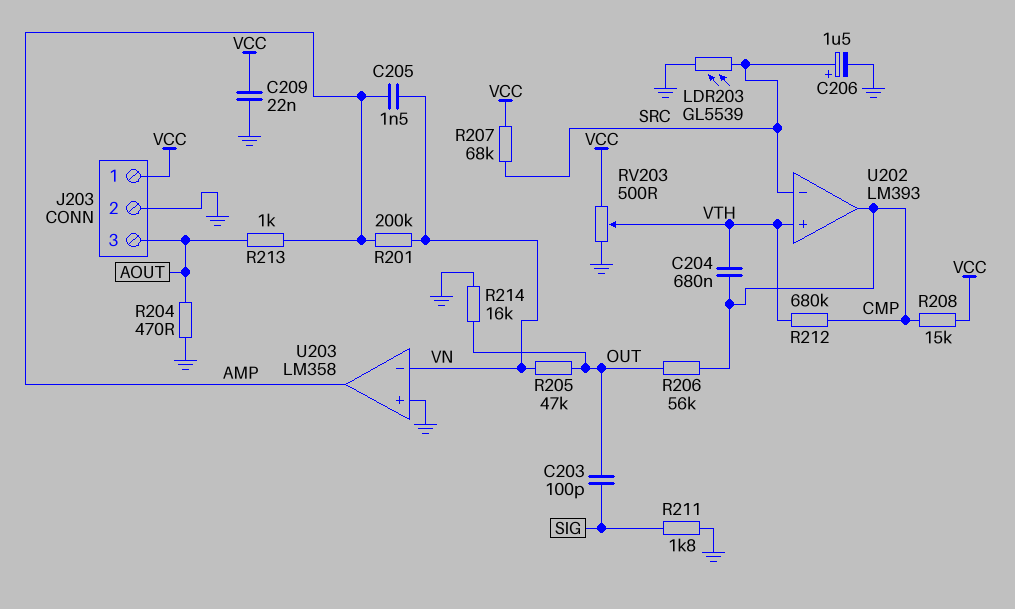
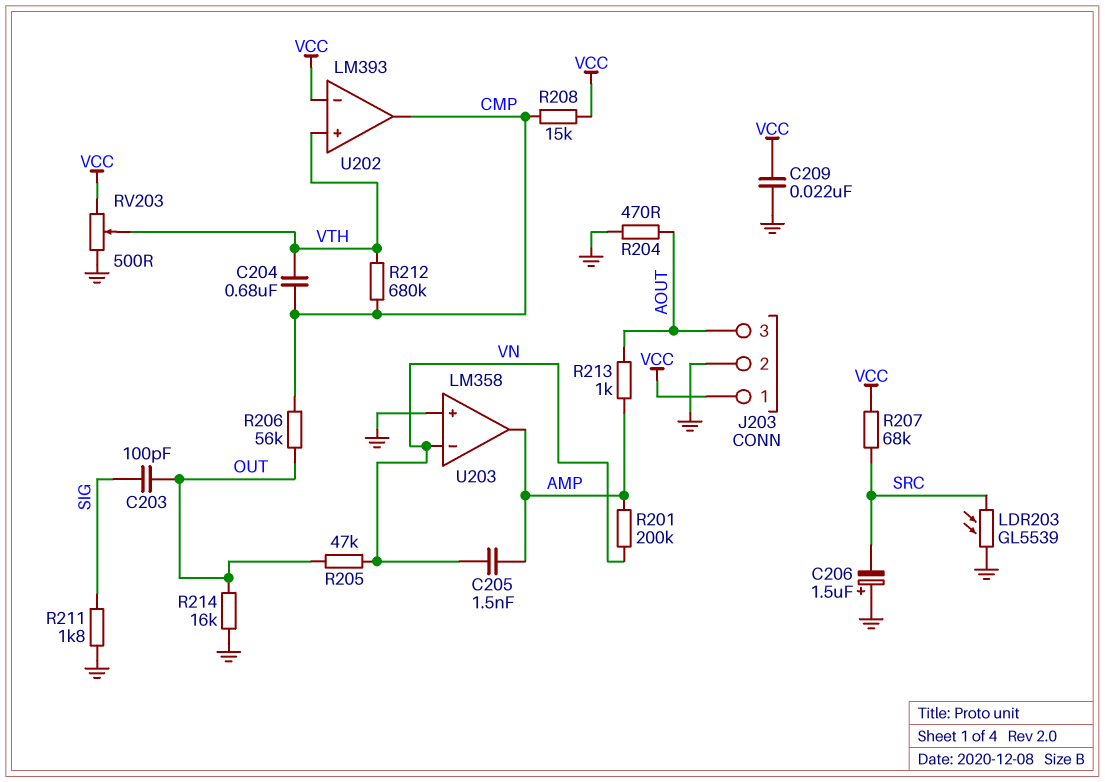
C206: 1.5uF (plus SRC, minus GND) -> 1.5uF (plus GND, minus SRC)
U202 pin in-: SRC -> VCC

